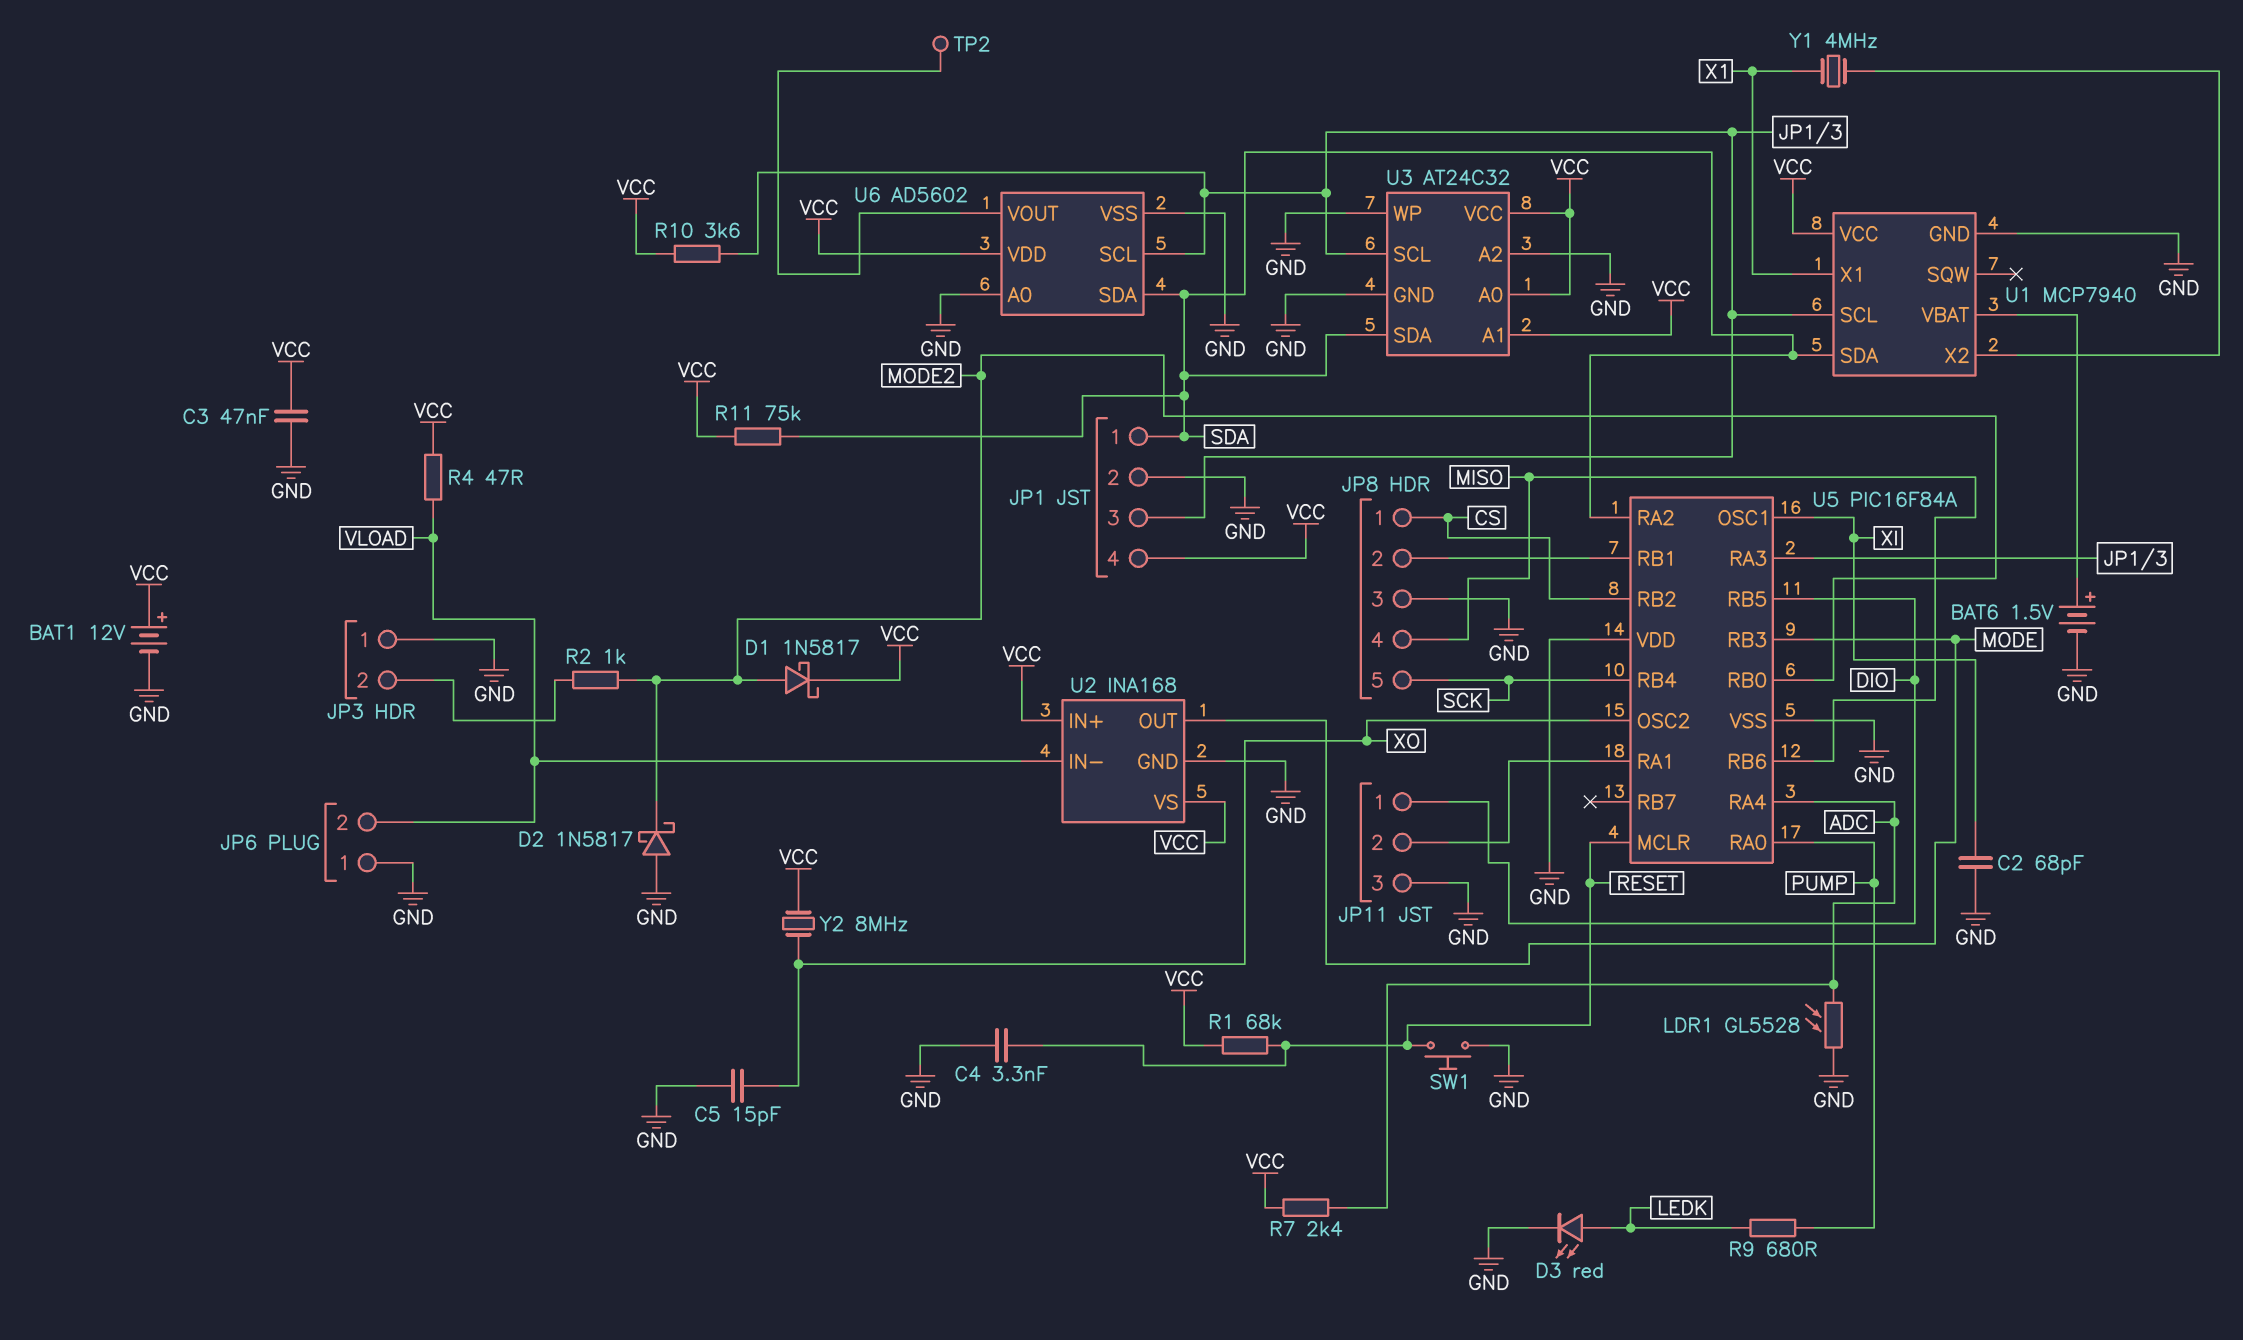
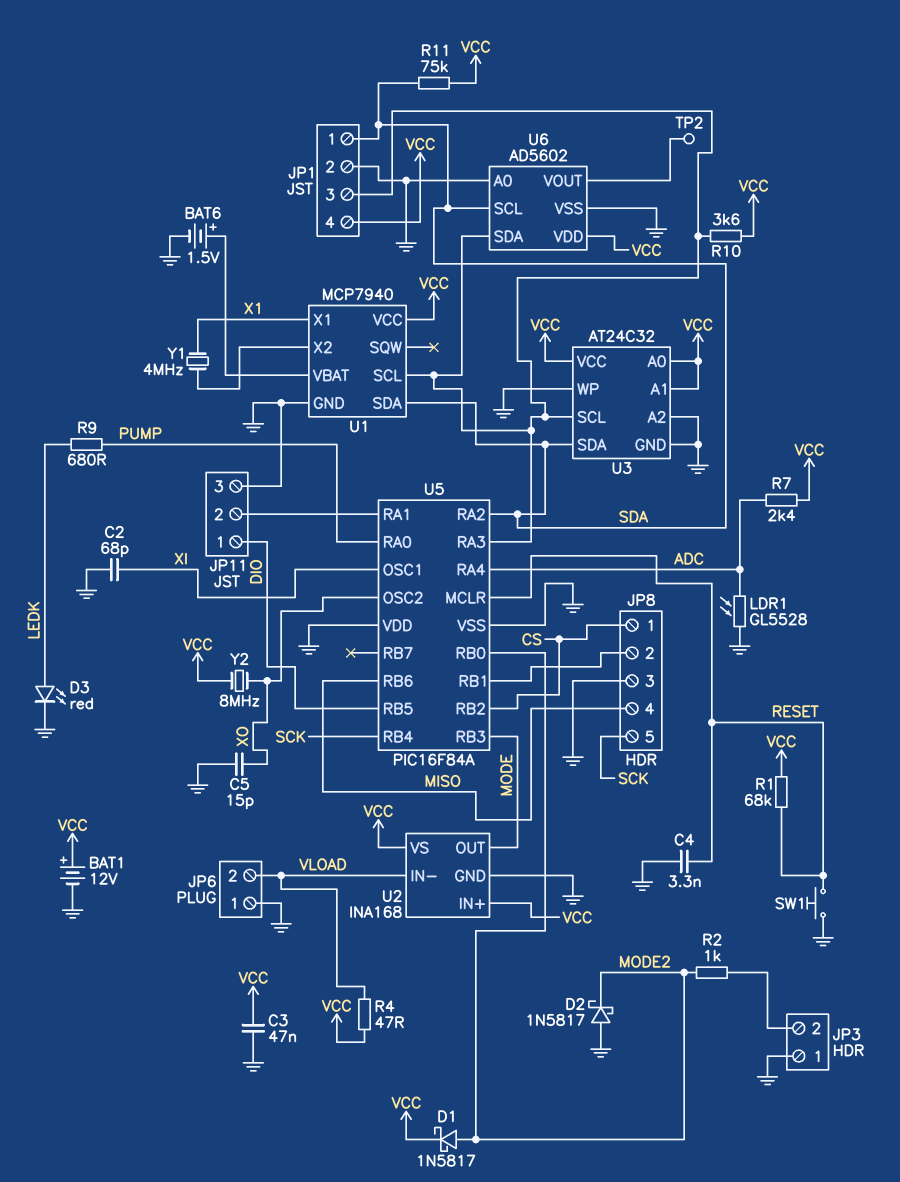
U6 pin SCL: JP1/3 -> SDA
U6 pin SDA: SDA -> JP1/3

